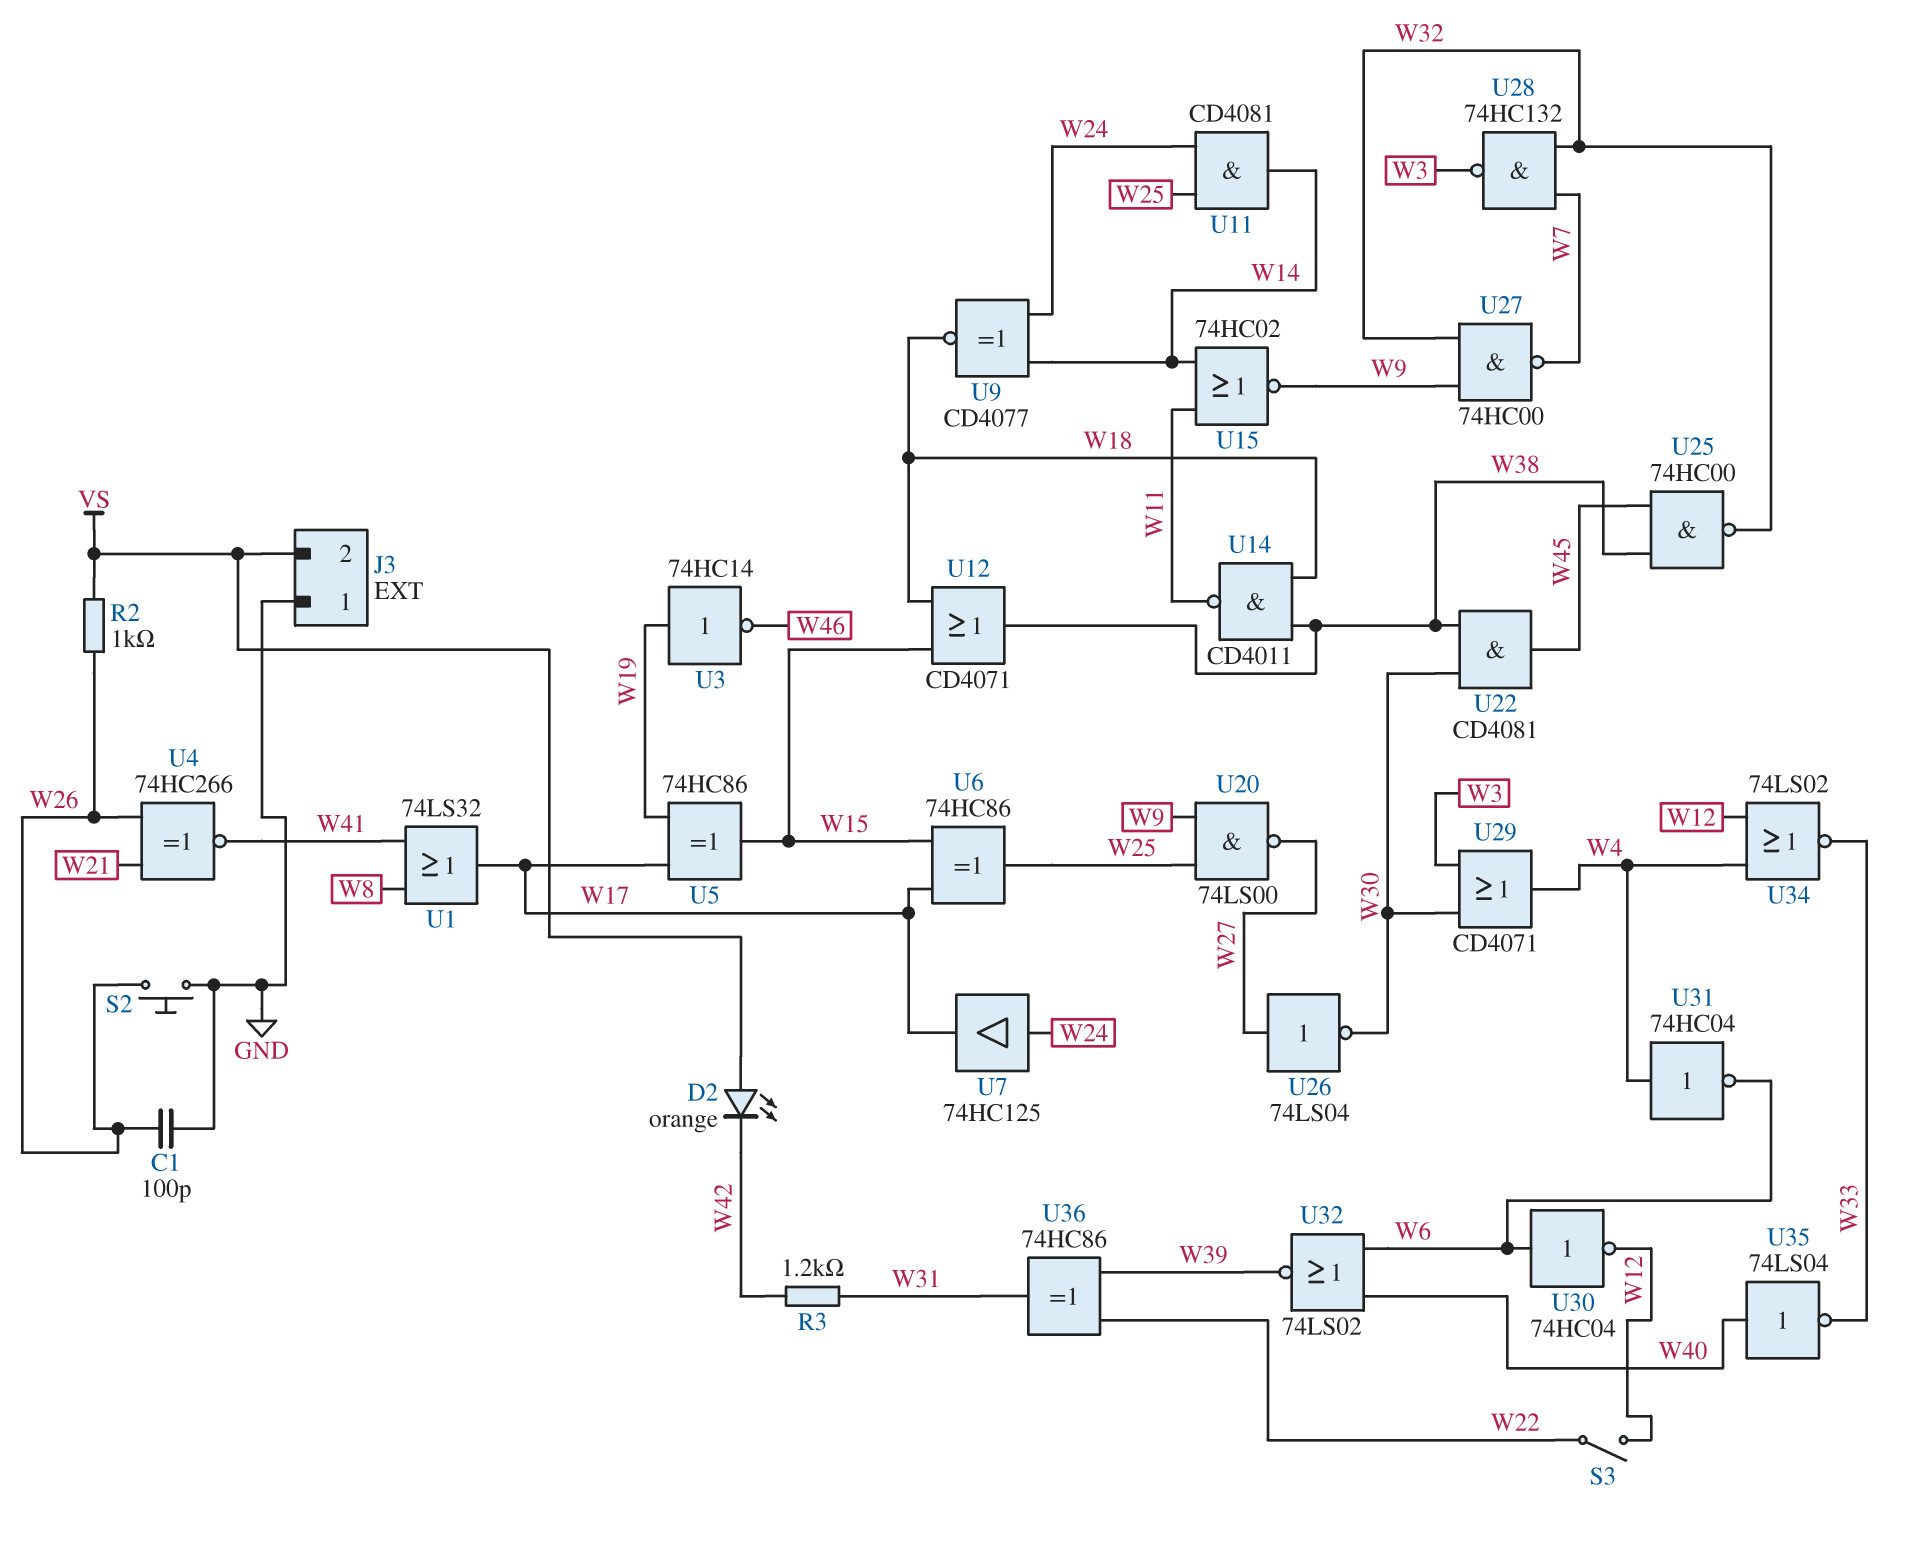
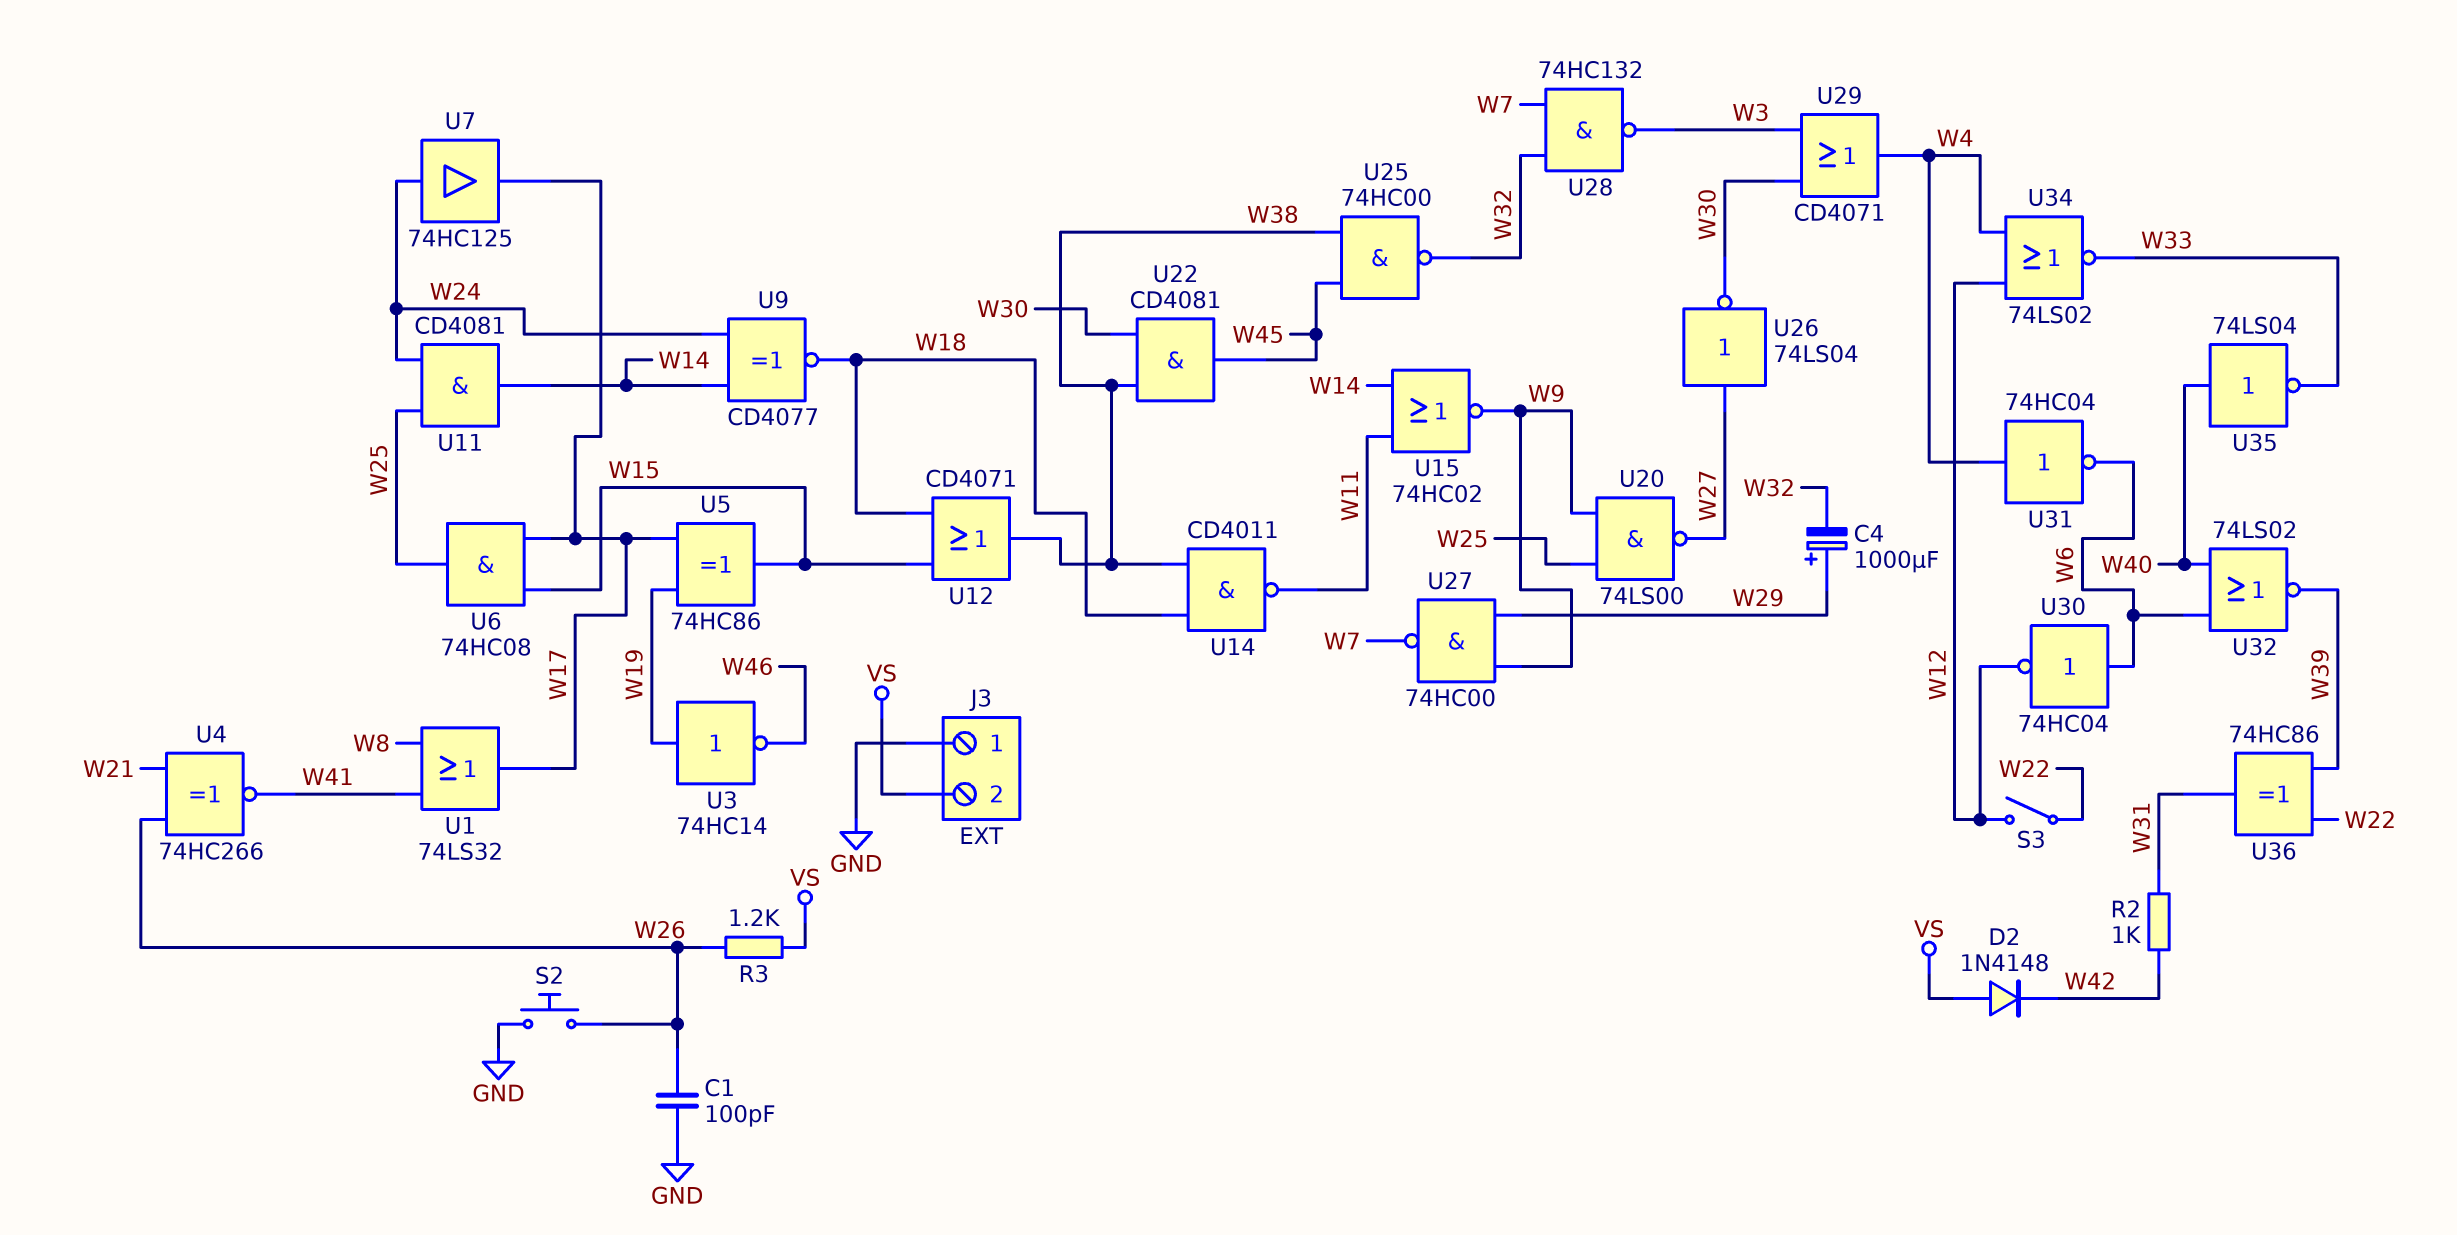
C4: none -> 1000uF (plus W29, minus W32)
D2: LED orange (A VS, K W42) -> diode 1N4148 (A VS, K W42)
R2: 1k (VS, W26) -> 1k (W31, W42)
R3: 1.2k (W31, W42) -> 1.2k (VS, W26)
U6: XOR 74HC86 (in W15, in W17, out W25) -> AND 74HC08 (in W15, in W17, out W25)
U27: NAND 74HC00 (in W9, in W32, out W7) -> NAND 74HC00 (in W9, in W29, out W7)

